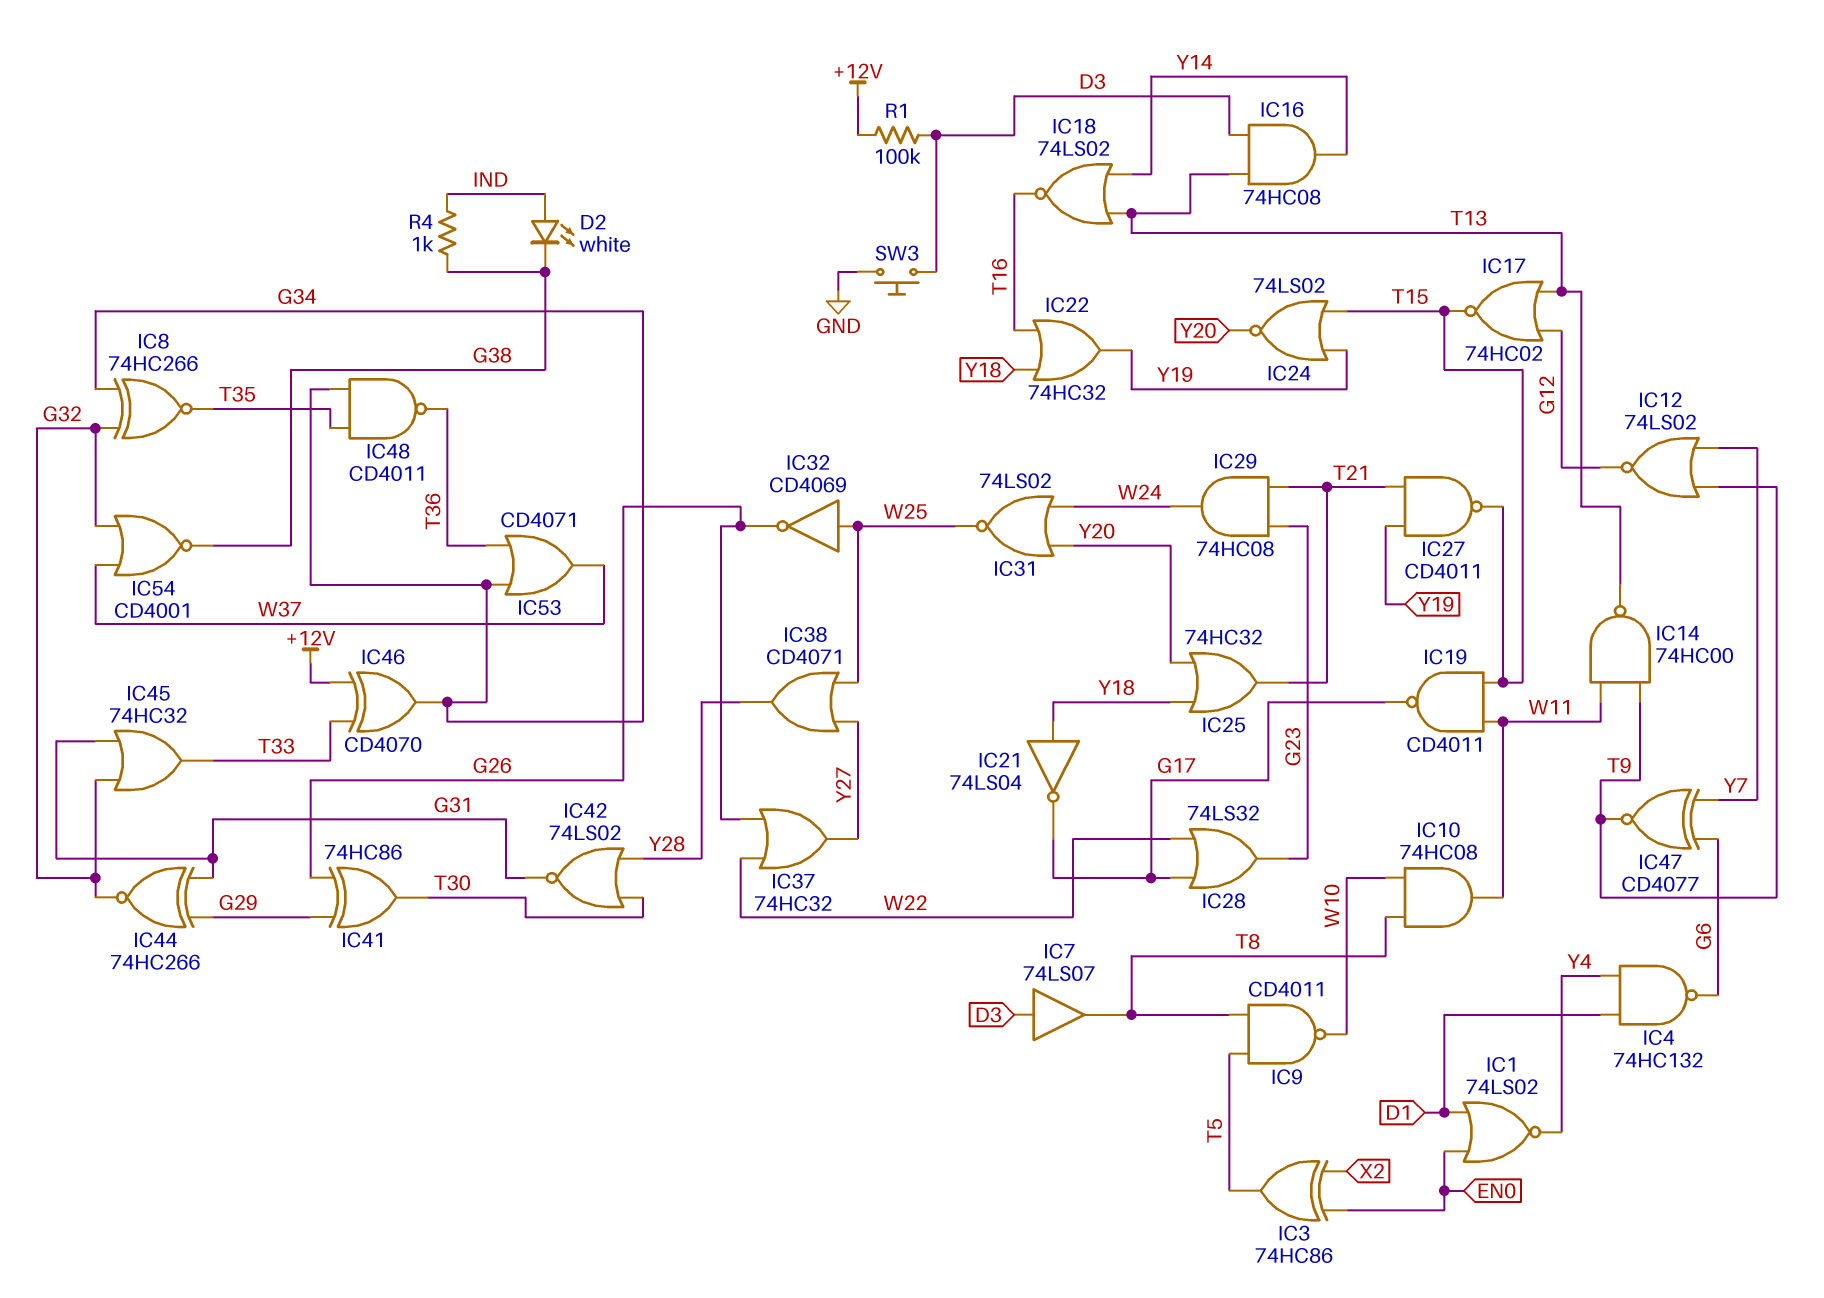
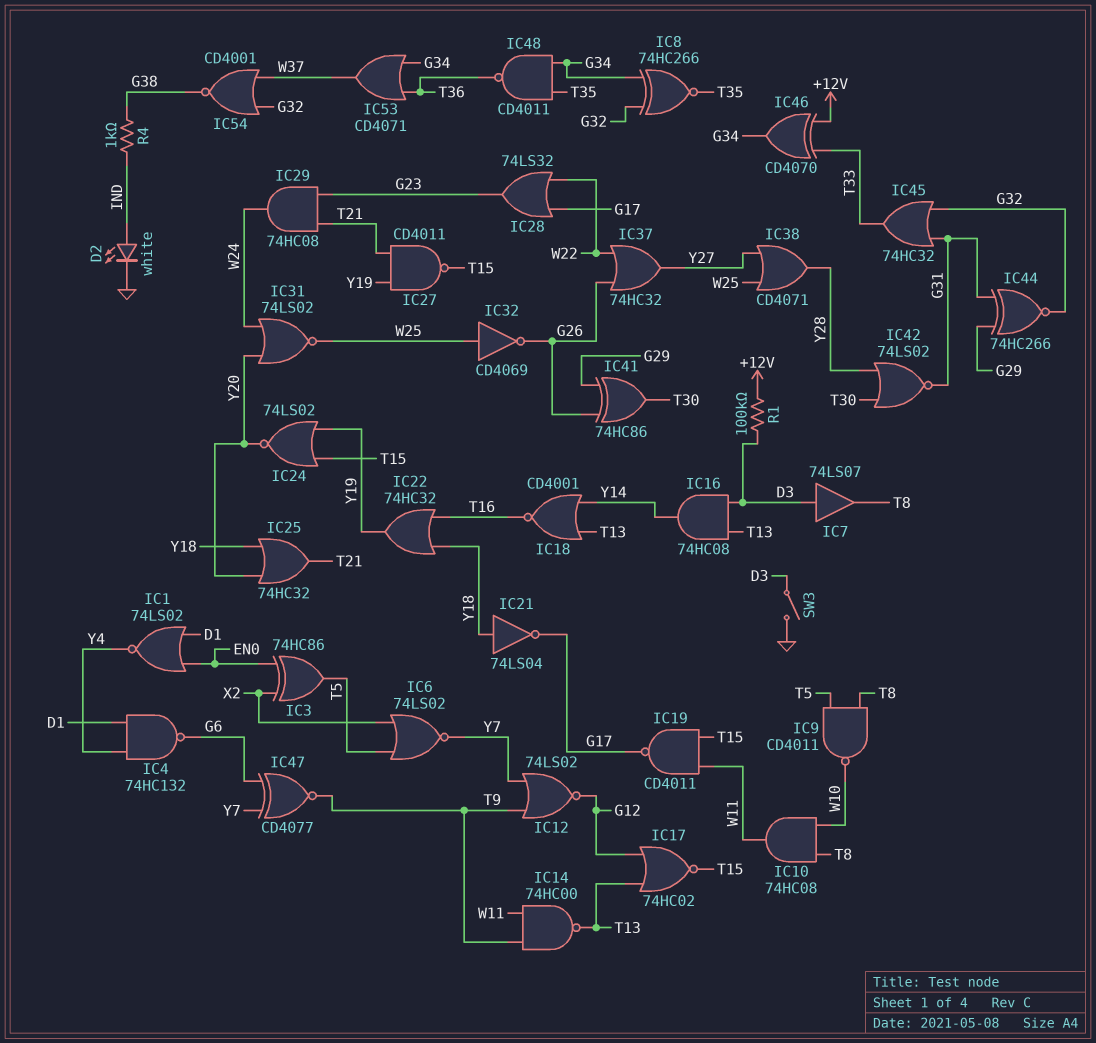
D2: LED white (A IND, K G38) -> LED white (A IND, K GND)
IC6: none -> NOR 74LS02 (in T5, in X2, out Y7)
IC18: NOR 74LS02 (in T13, in Y14, out T16) -> NOR CD4001 (in T13, in Y14, out T16)
SW3: button (D3, GND) -> switch (D3, GND)

